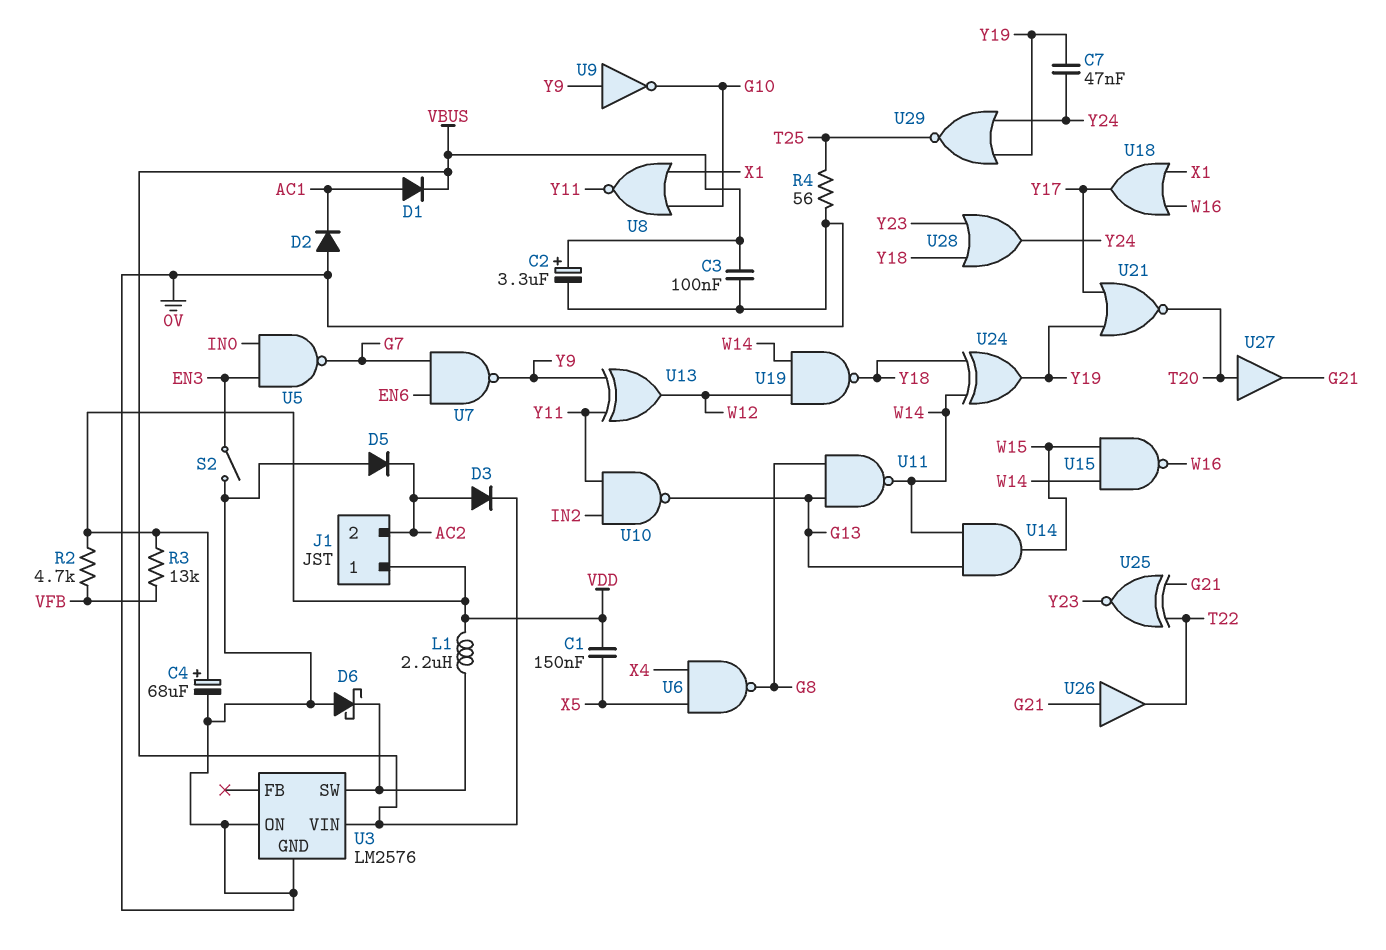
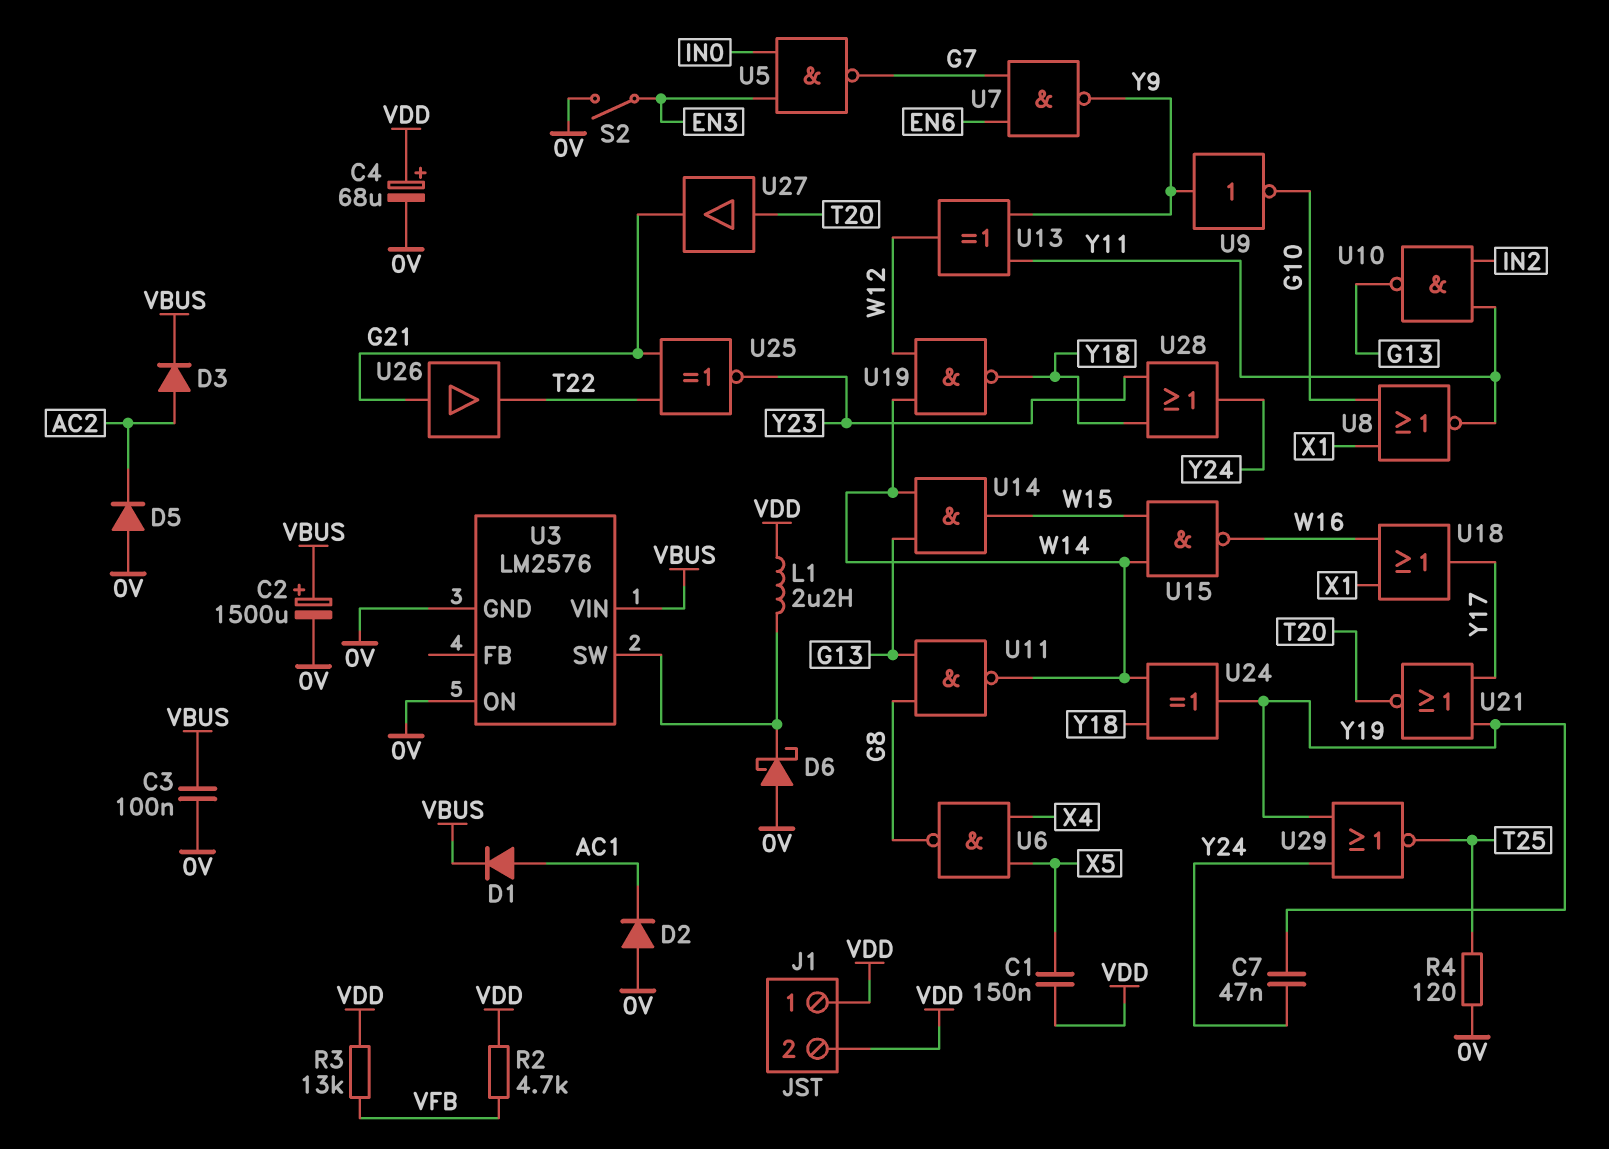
C2: 3.3uF (plus VBUS, minus 0V) -> 1500uF (plus VBUS, minus 0V)
J1 pin 2: AC2 -> VDD
R4: 56 (0V, T25) -> 120 (0V, T25)

